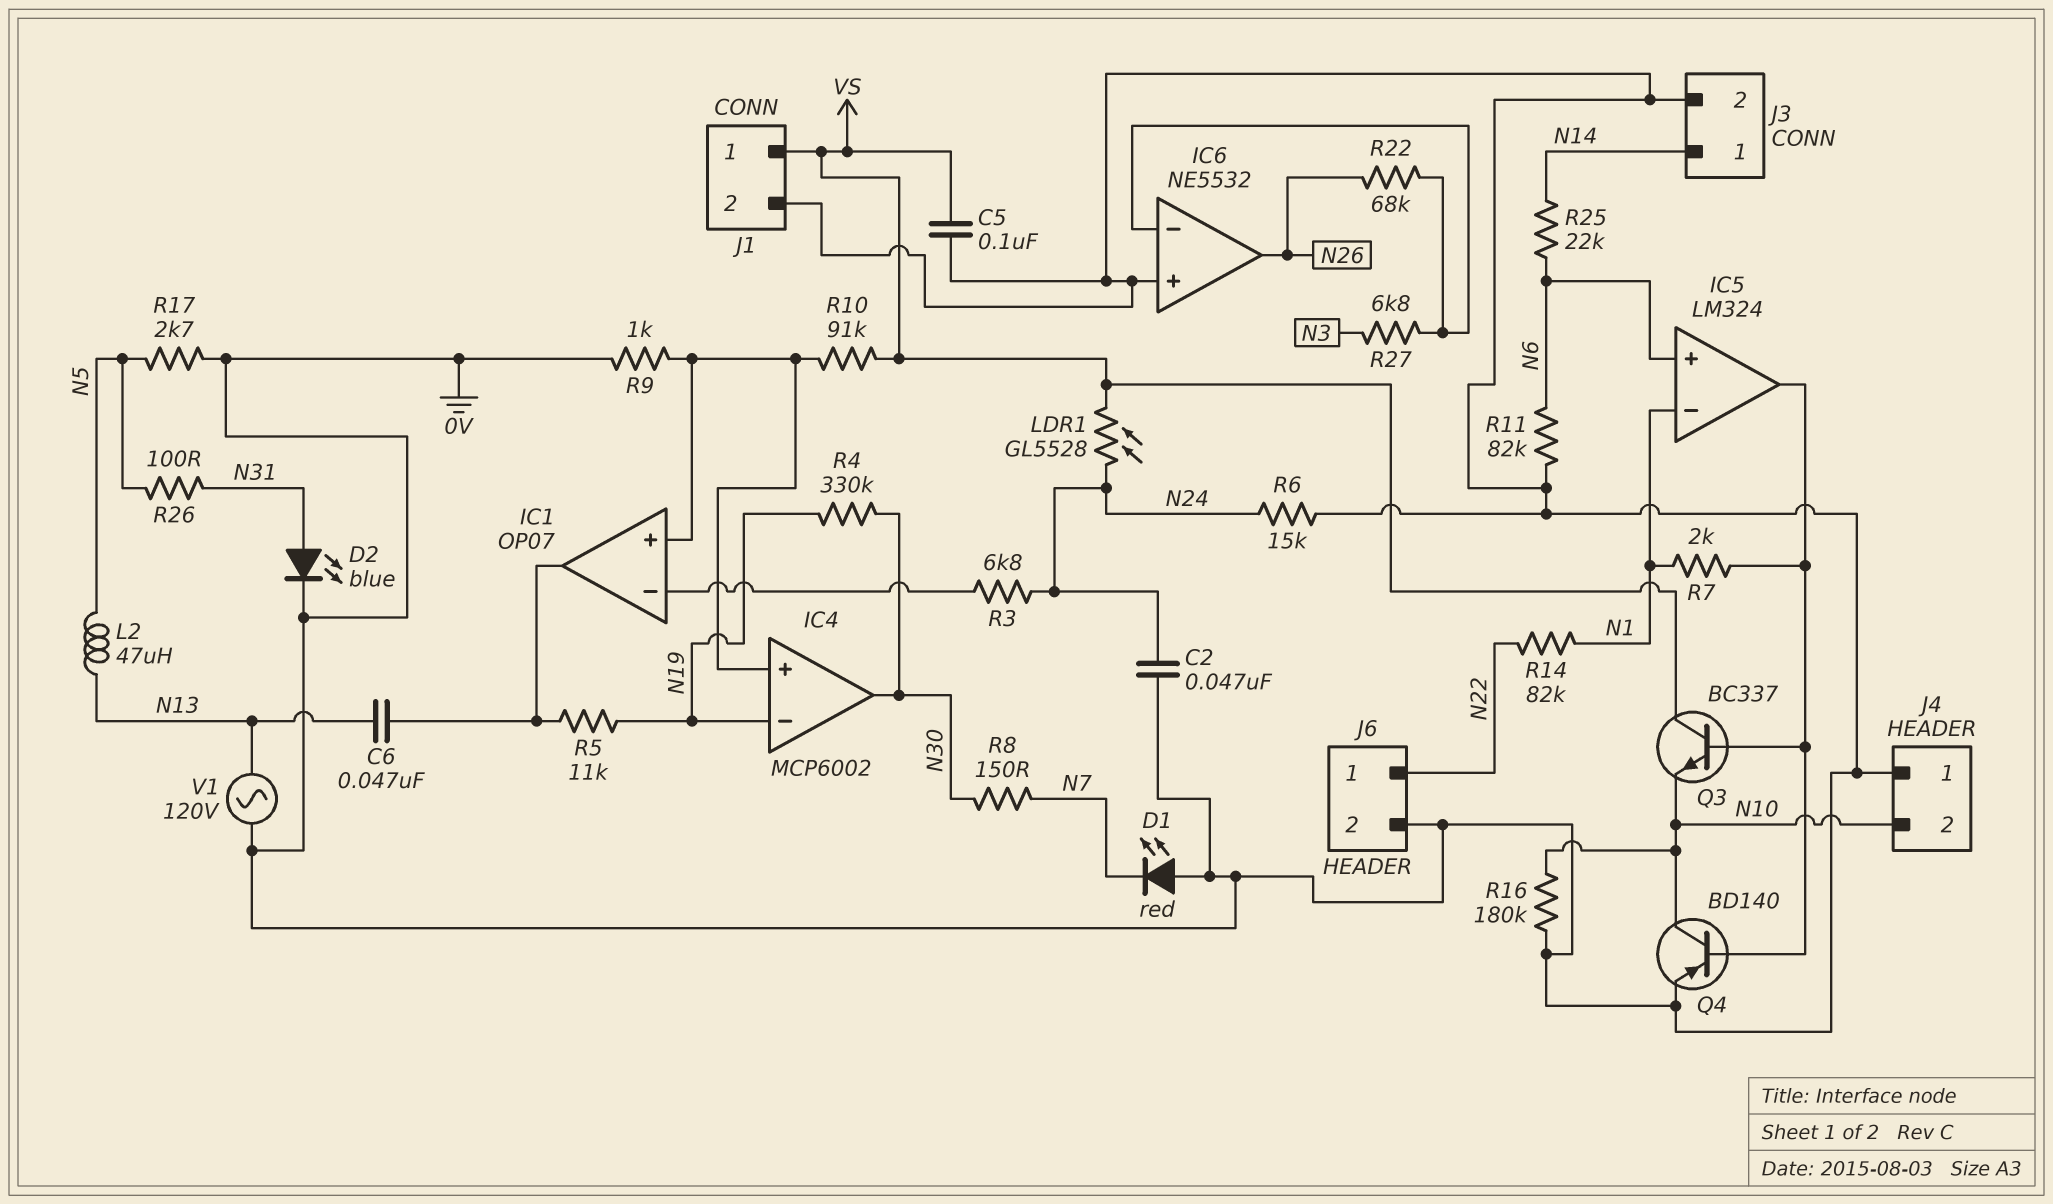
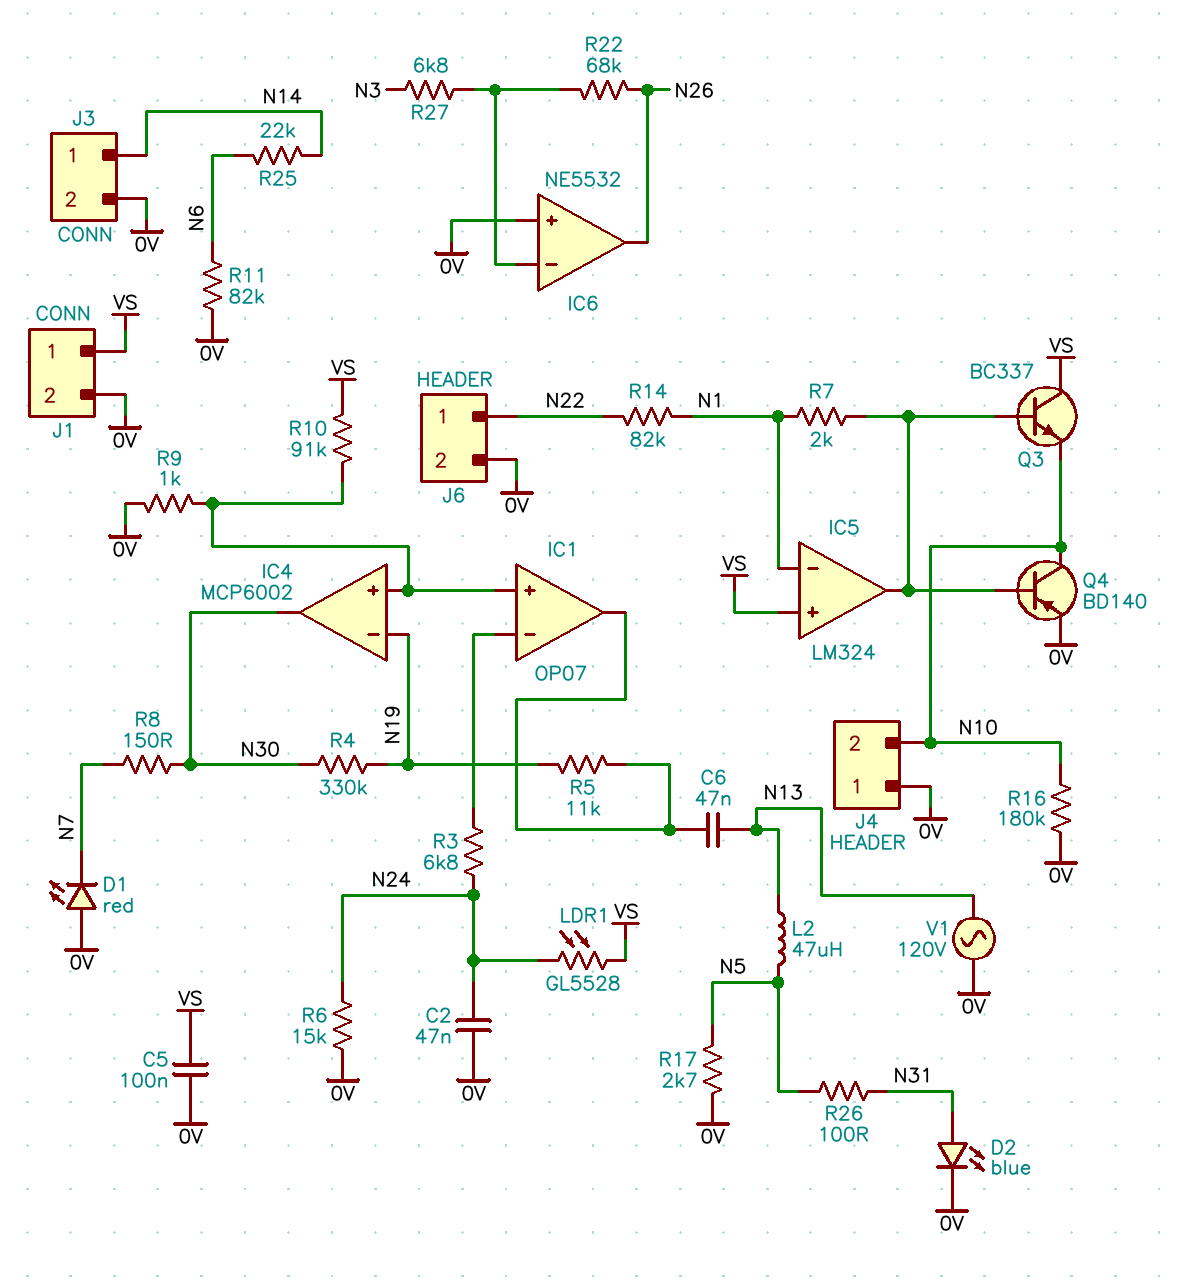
IC5 pin in+: N6 -> VS

